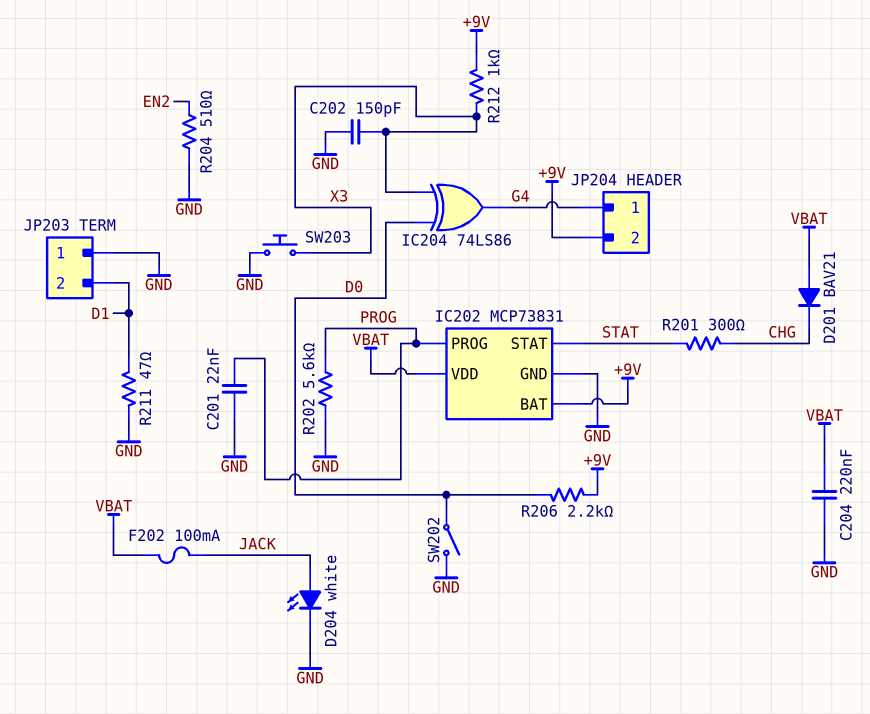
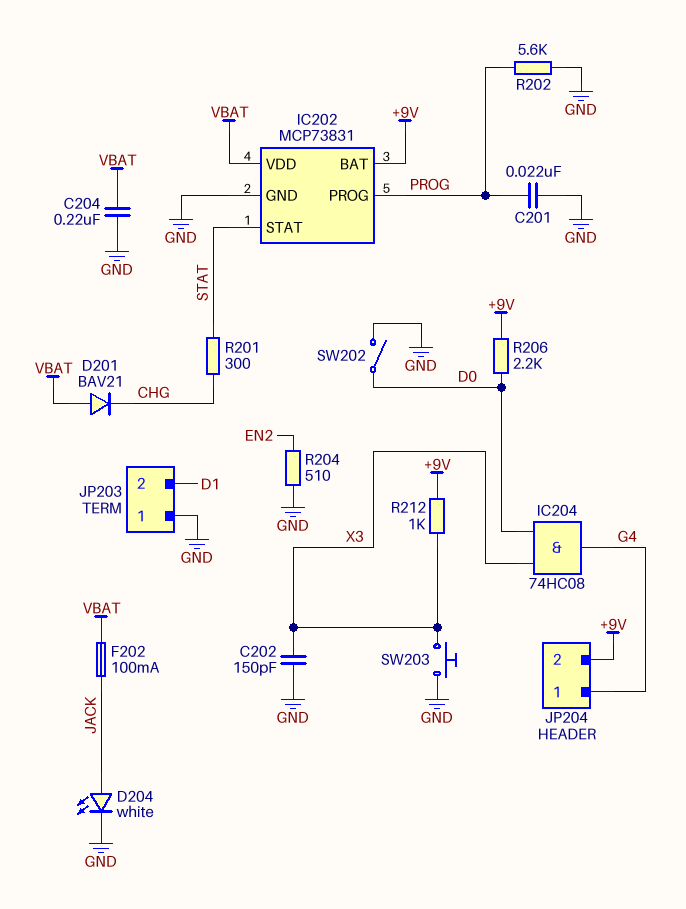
IC204: XOR 74LS86 (in D0, in X3, out G4) -> AND 74HC08 (in D0, in X3, out G4)
R211: 47 (D1, GND) -> none

